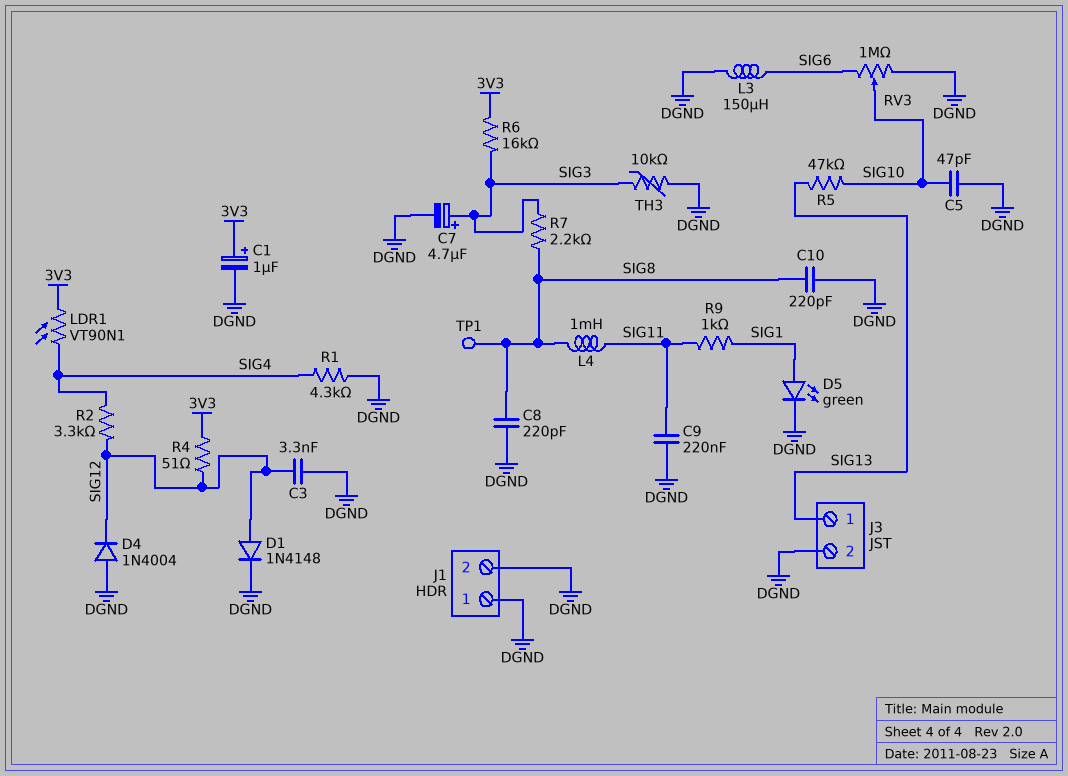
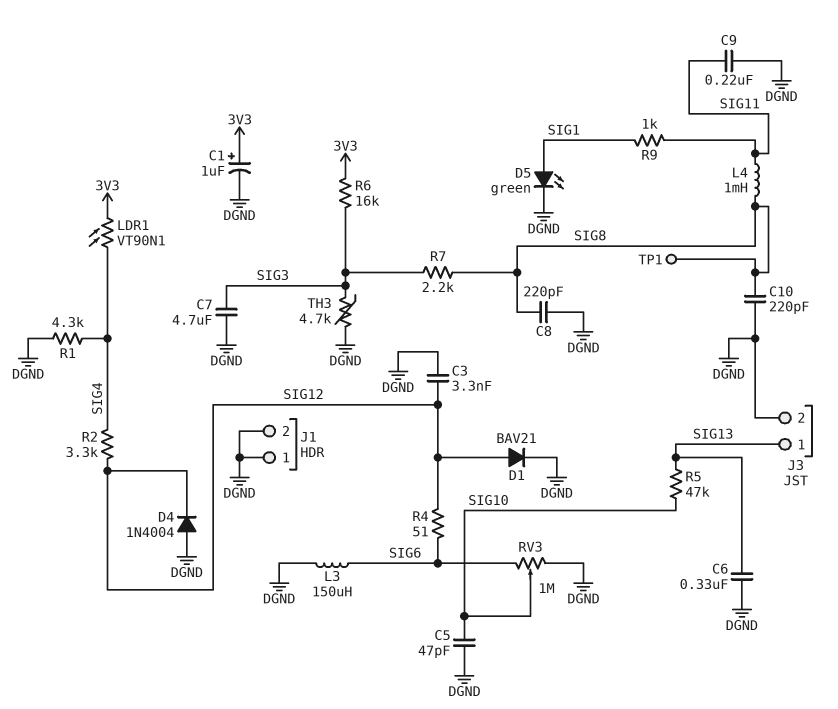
C6: none -> 330nF (DGND, SIG13)
C7: 4.7uF (plus SIG3, minus DGND) -> 4.7uF (DGND, SIG3)
D1: diode 1N4148 (A SIG12, K DGND) -> diode BAV21 (A SIG12, K DGND)
R4: 51 (3V3, SIG12) -> 51 (SIG6, SIG12)
TH3: 10k (DGND, SIG3) -> 4.7k (DGND, SIG3)

